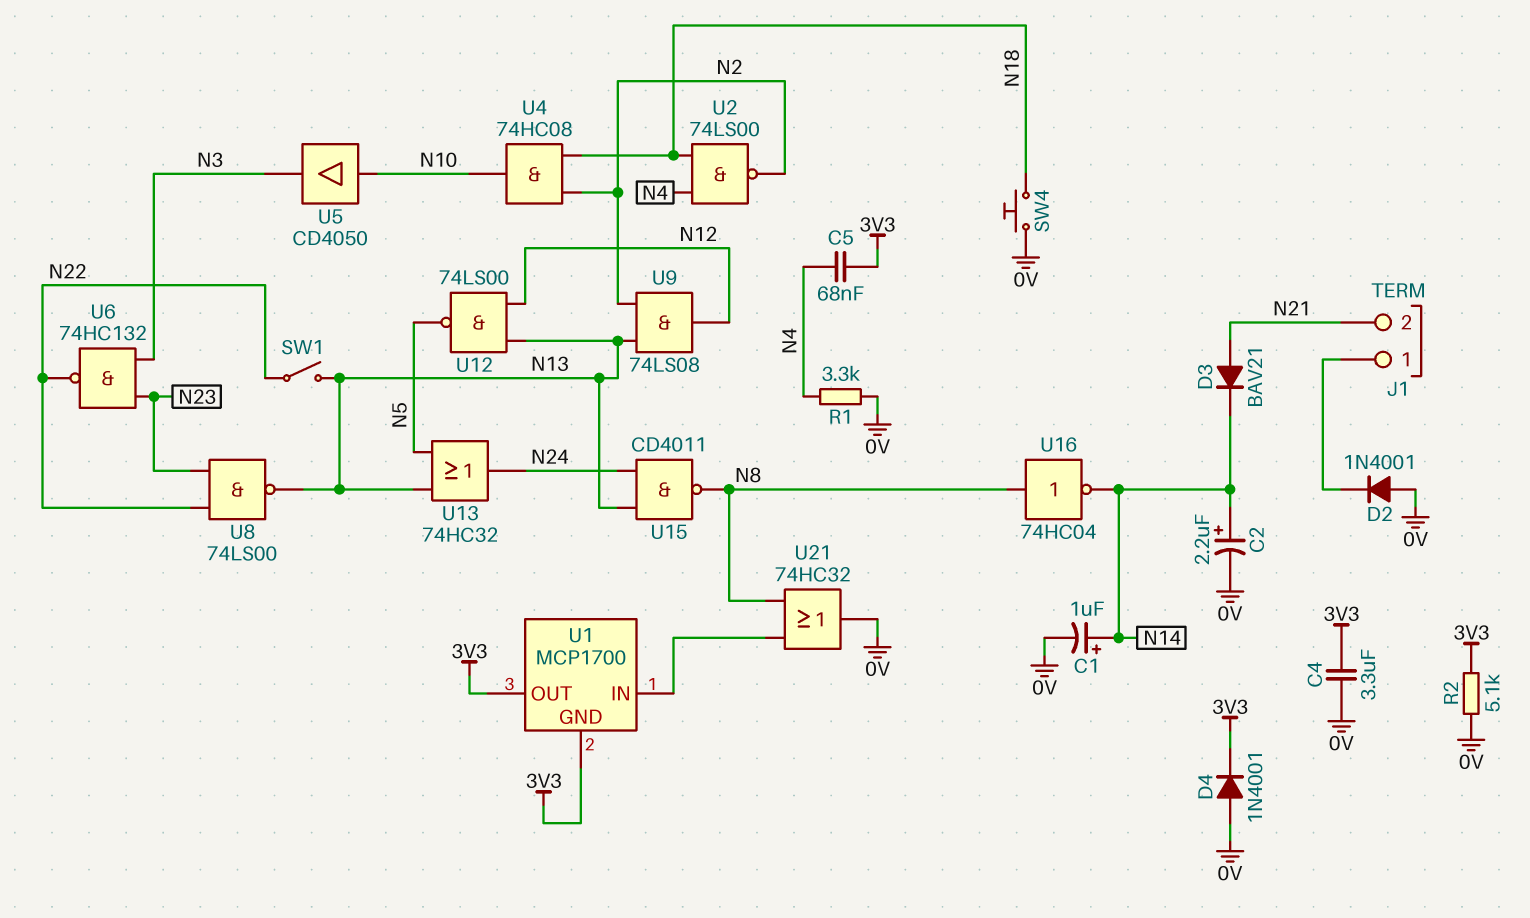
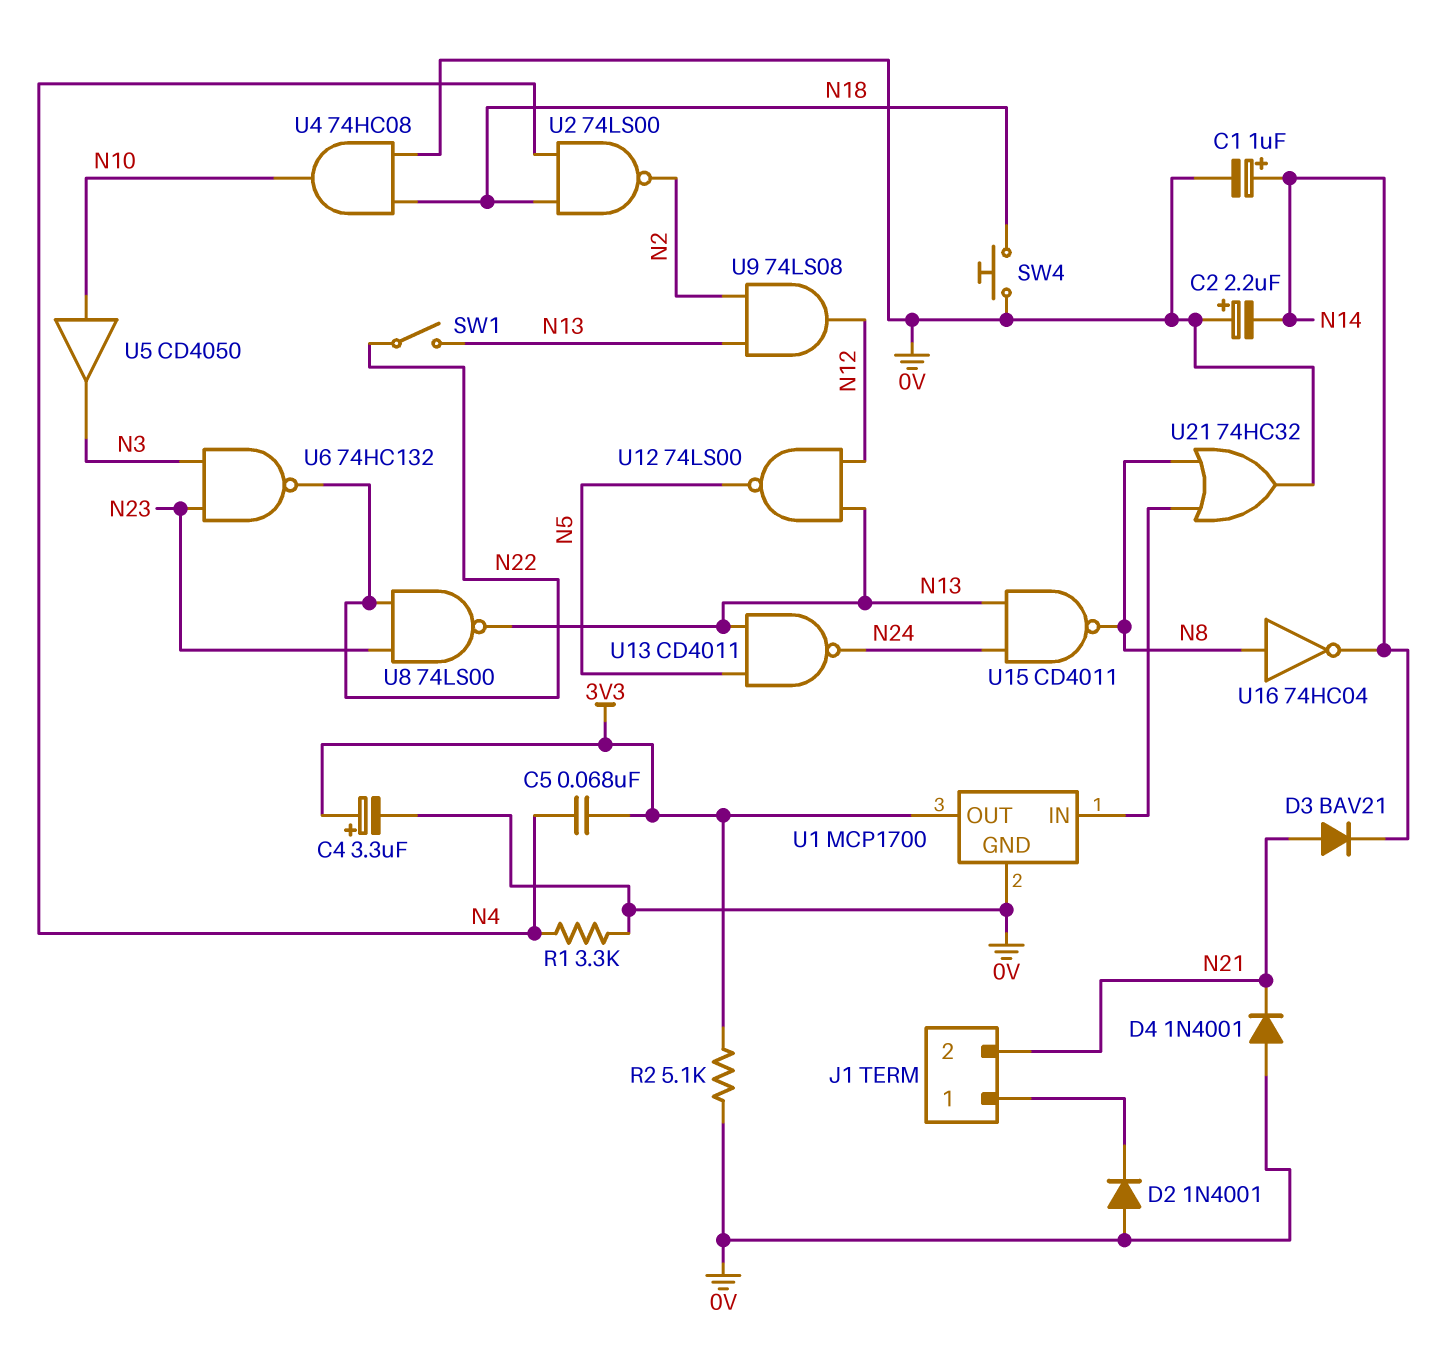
C2: 2.2uF (plus N14, minus 0V) -> 2.2uF (plus 0V, minus N14)
C4: 3.3uF (0V, 3V3) -> 3.3uF (plus 3V3, minus 0V)
D4: diode 1N4001 (A 0V, K 3V3) -> diode 1N4001 (A 0V, K N21)
U1 pin GND: 3V3 -> 0V
U4: AND 74HC08 (in N2, in N18, out N10) -> AND 74HC08 (in 0V, in N18, out N10)
U13: OR 74HC32 (in N5, in N13, out N24) -> NAND CD4011 (in N5, in N13, out N24)

